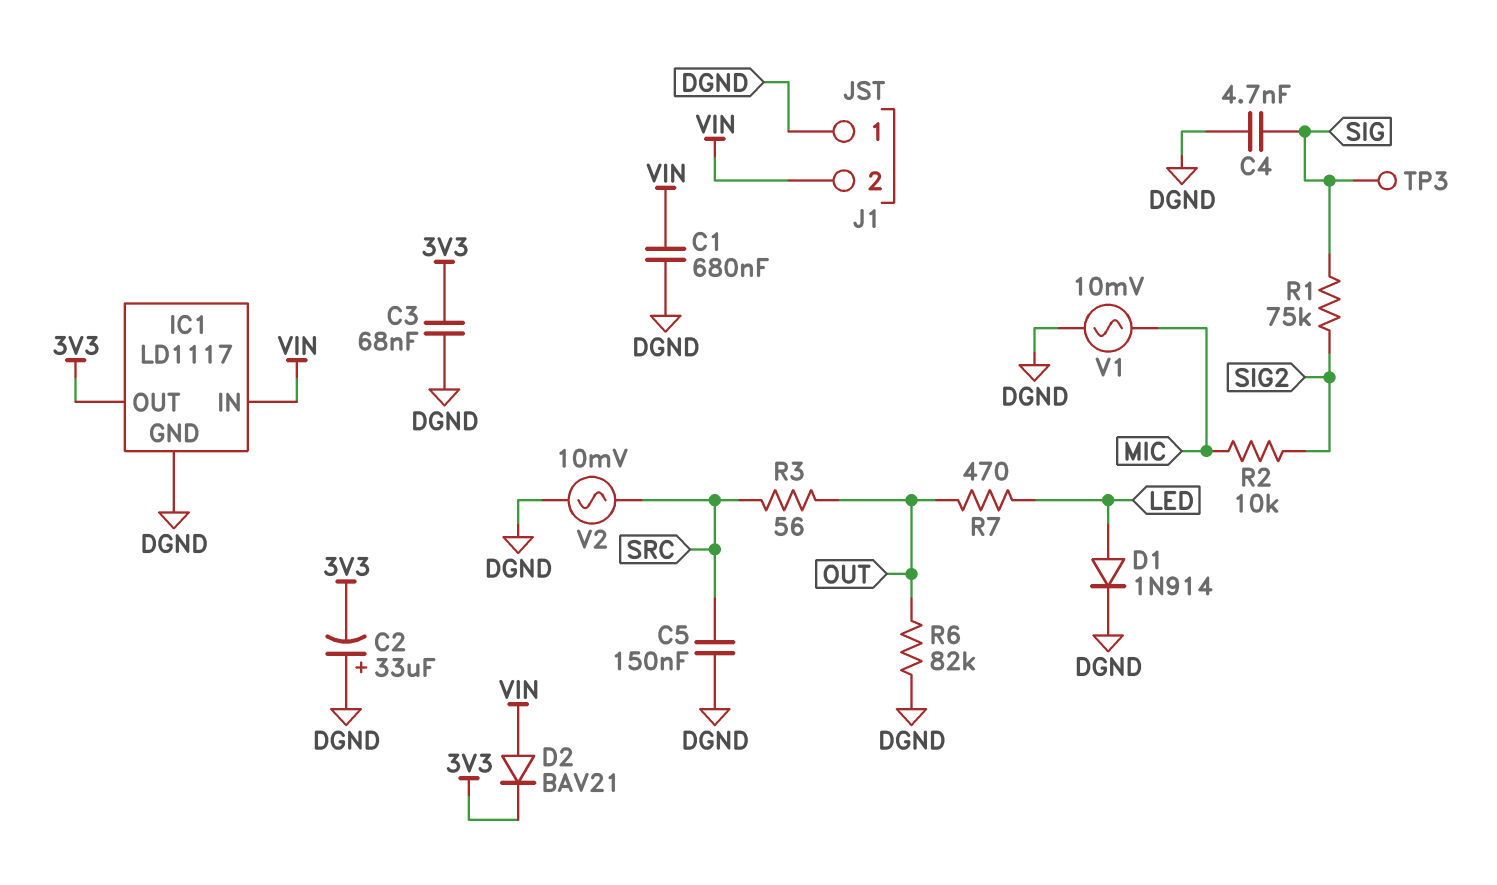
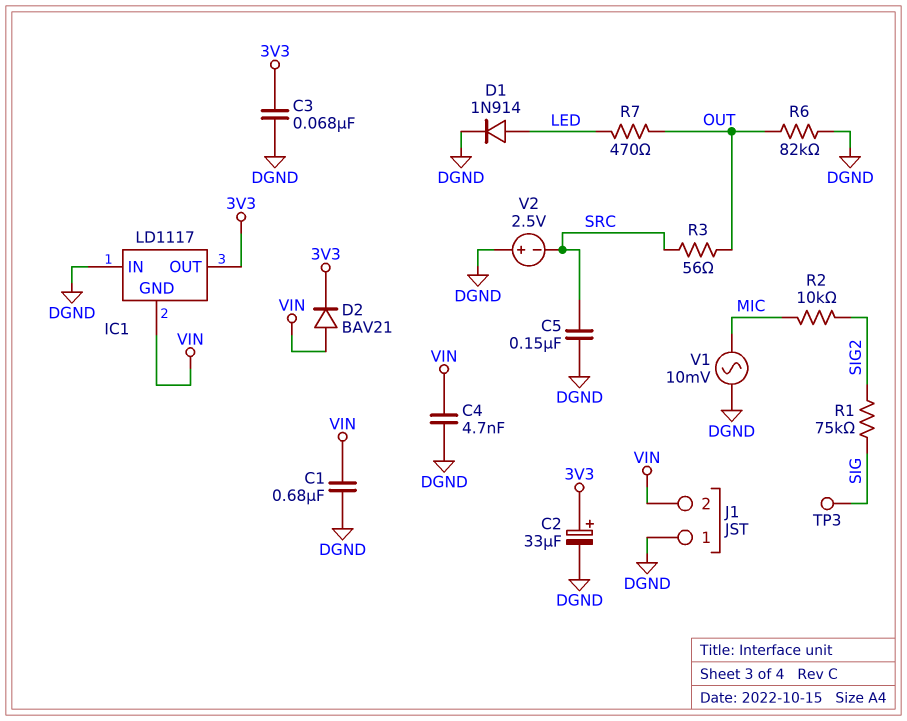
C2: 33uF (plus DGND, minus 3V3) -> 33uF (plus 3V3, minus DGND)
C4: 4.7nF (DGND, SIG) -> 4.7nF (DGND, VIN)
IC1 pin GND: DGND -> VIN
IC1 pin IN: VIN -> DGND
V2: AC 10mV (DGND, SRC) -> 2.5V (plus DGND, minus SRC)

